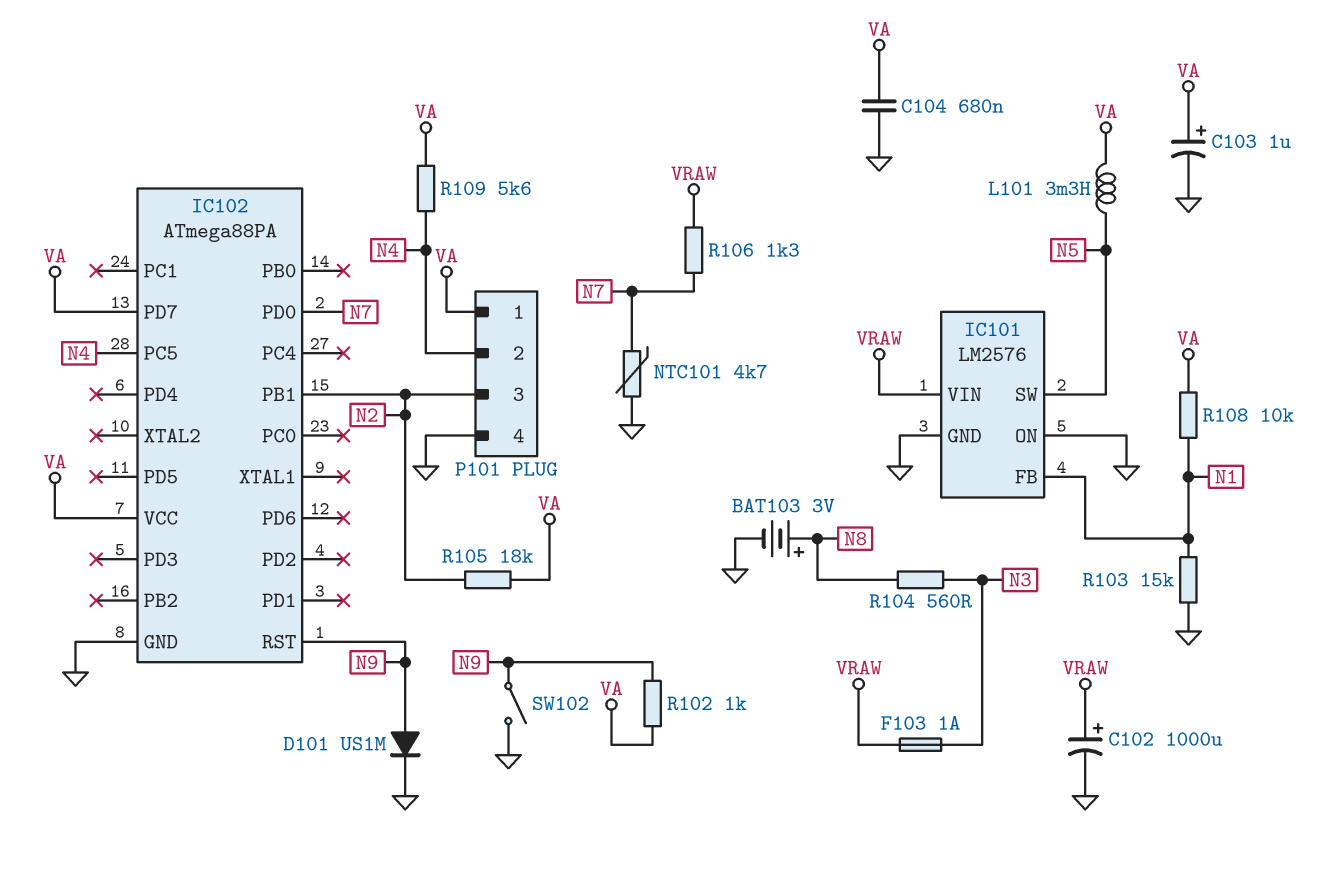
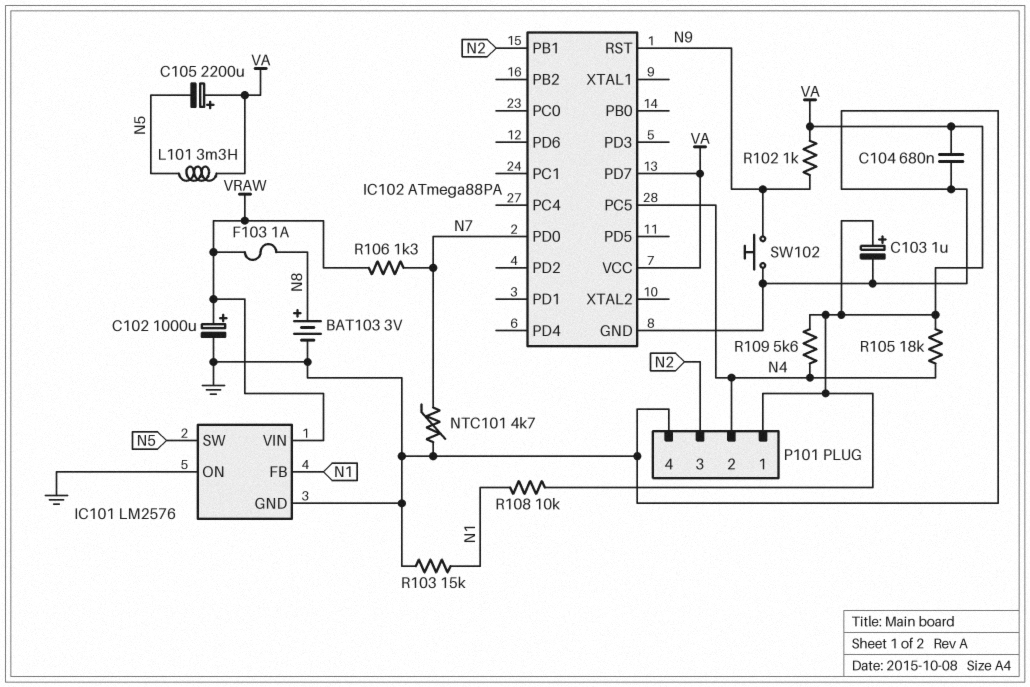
C105: none -> 2200uF (plus VA, minus N5)
D101: diode US1M (A N9, K GND) -> none
F103: 1A (N3, VRAW) -> 1A (N8, VRAW)
R104: 560 (N3, N8) -> none
R105: 18k (N2, VA) -> 18k (N4, VA)
SW102: switch (GND, N9) -> button (GND, N9)

